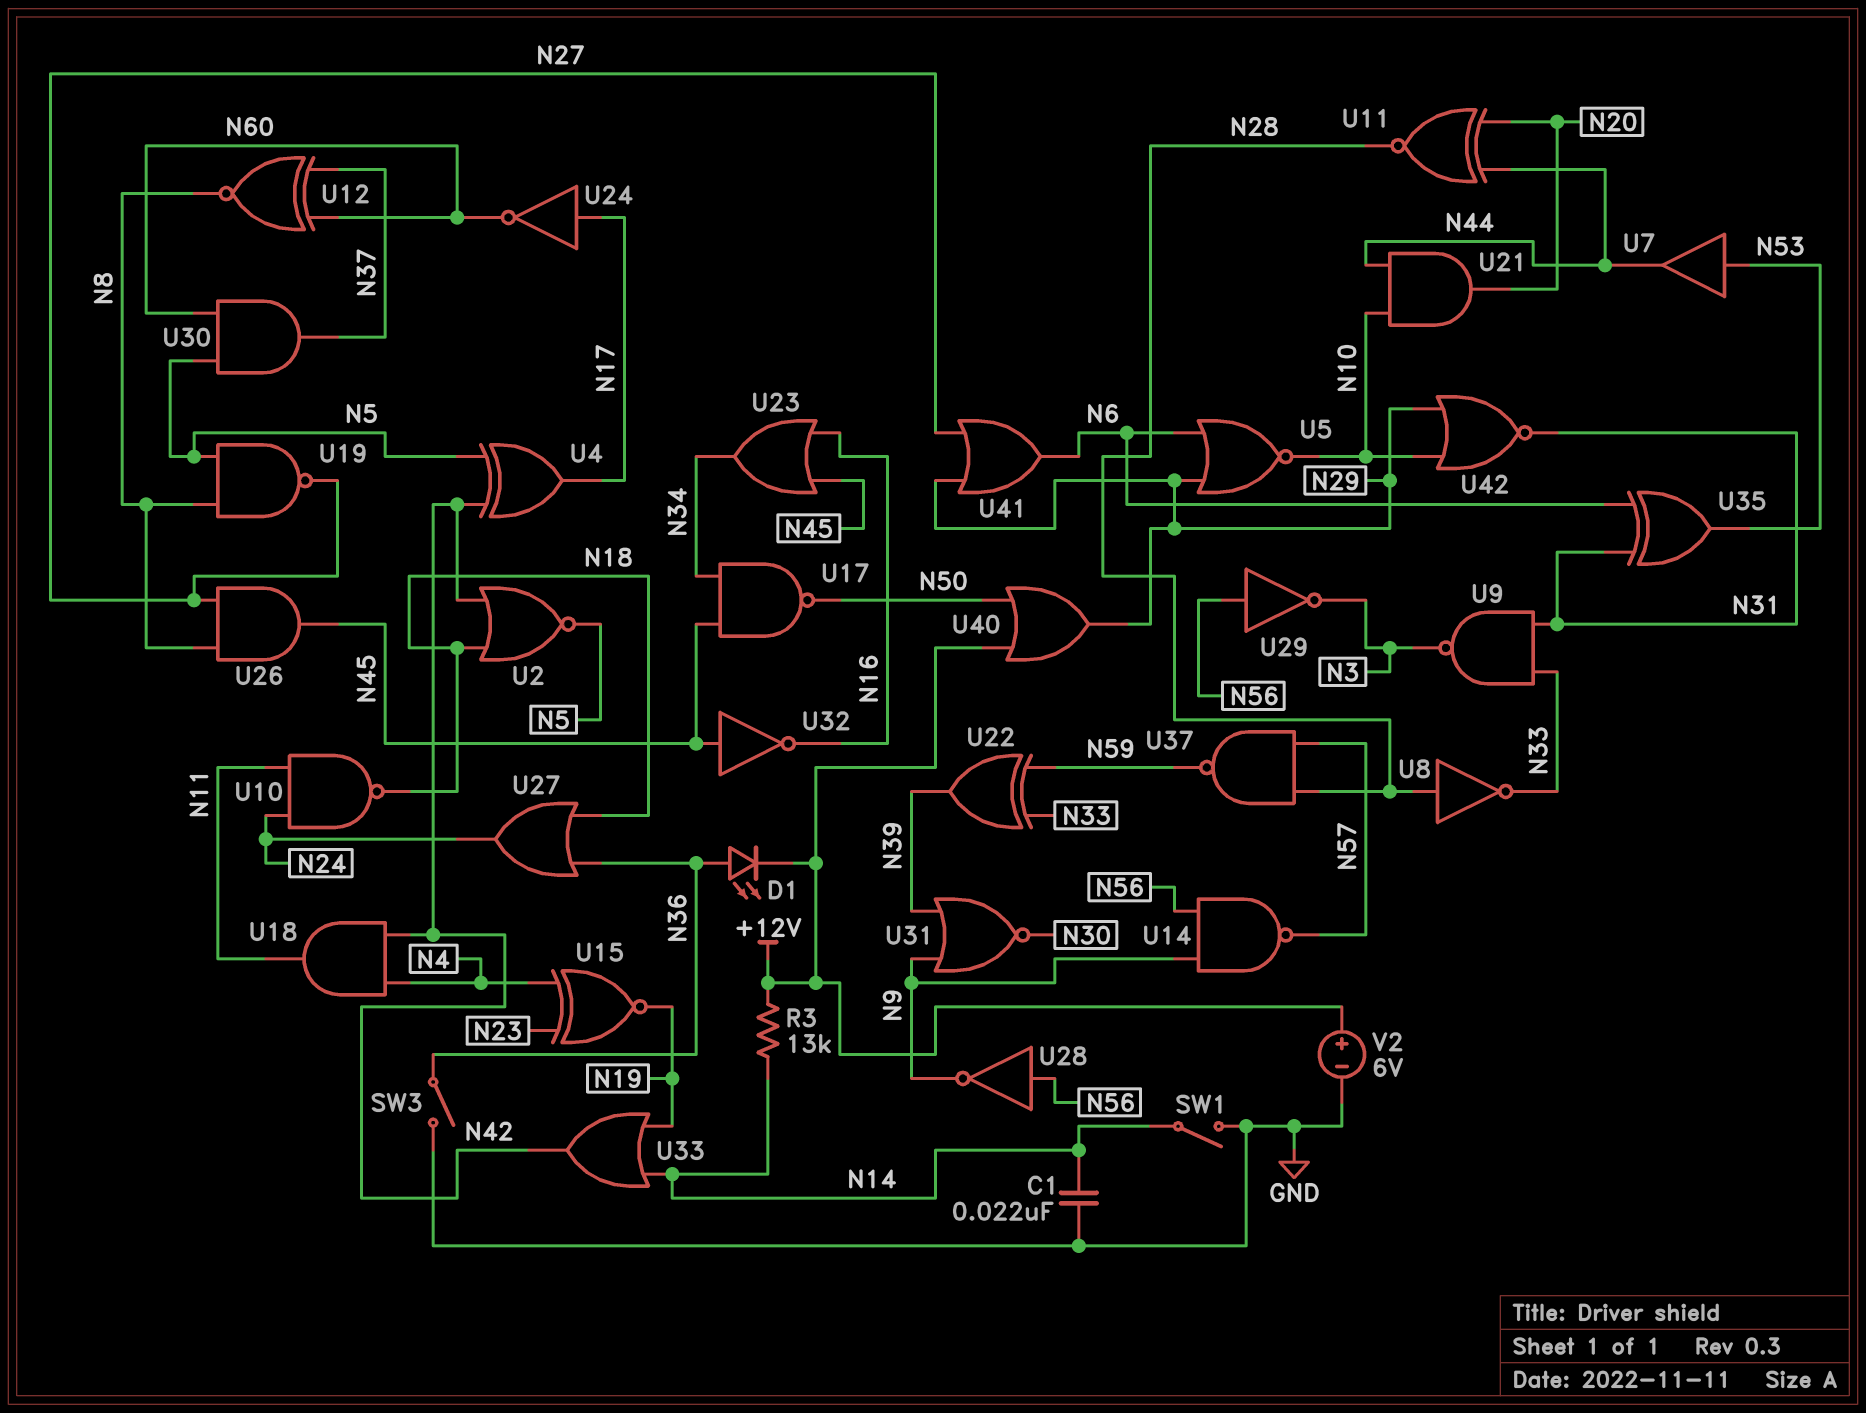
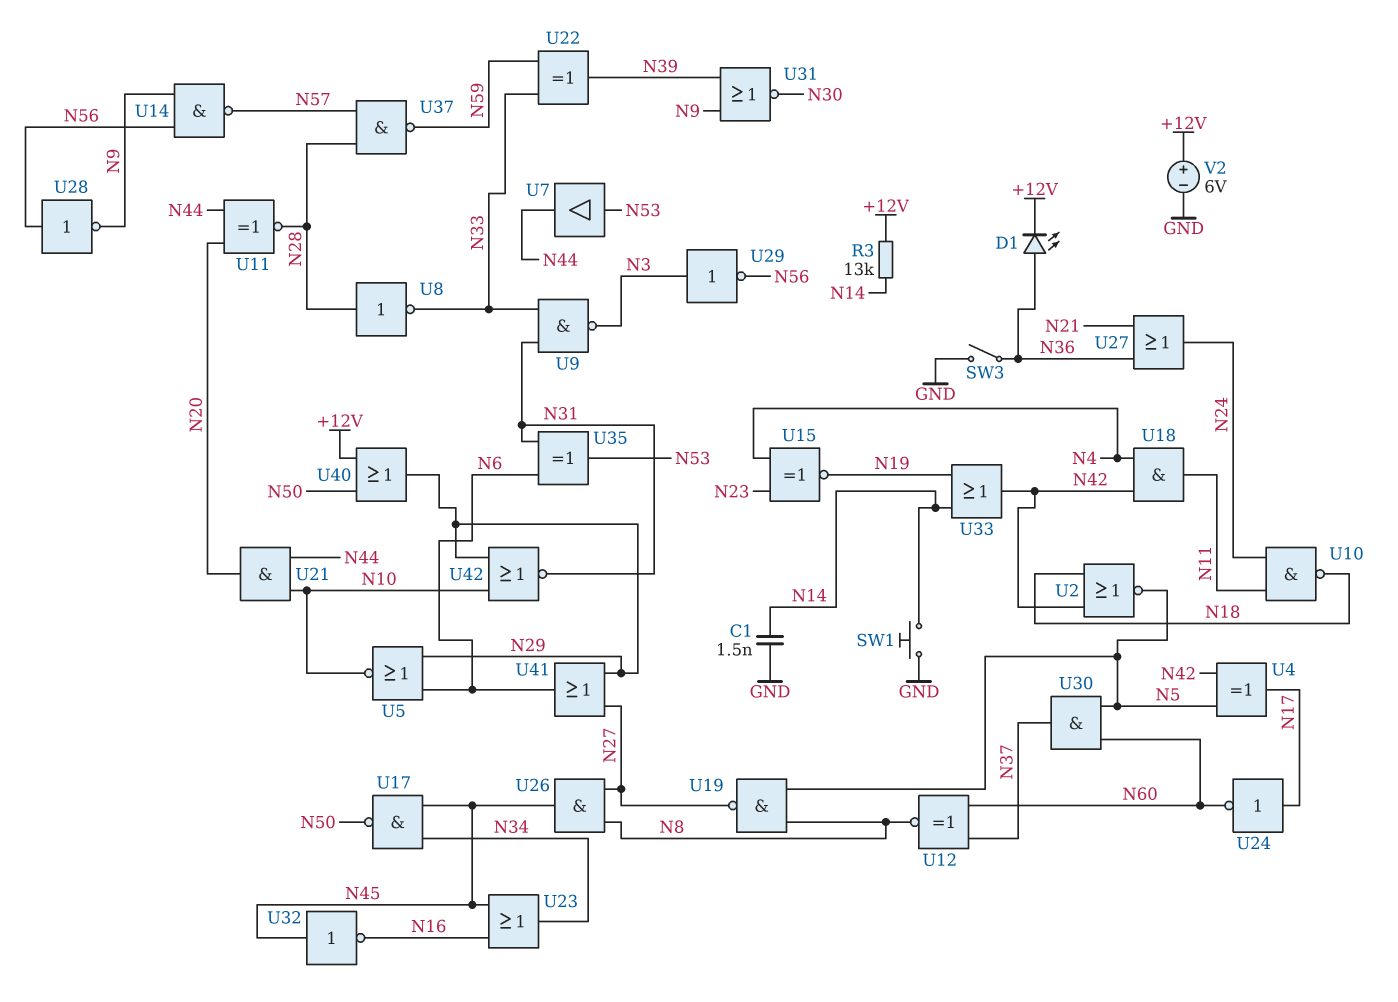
C1: 22nF (GND, N14) -> 1.5nF (GND, N14)
SW1: switch (GND, N14) -> button (GND, N14)
U27: OR (in N18, in N36, out N24) -> OR (in N21, in N36, out N24)
U29: NOT (in N56, out N3) -> NOT (in N3, out N56)

